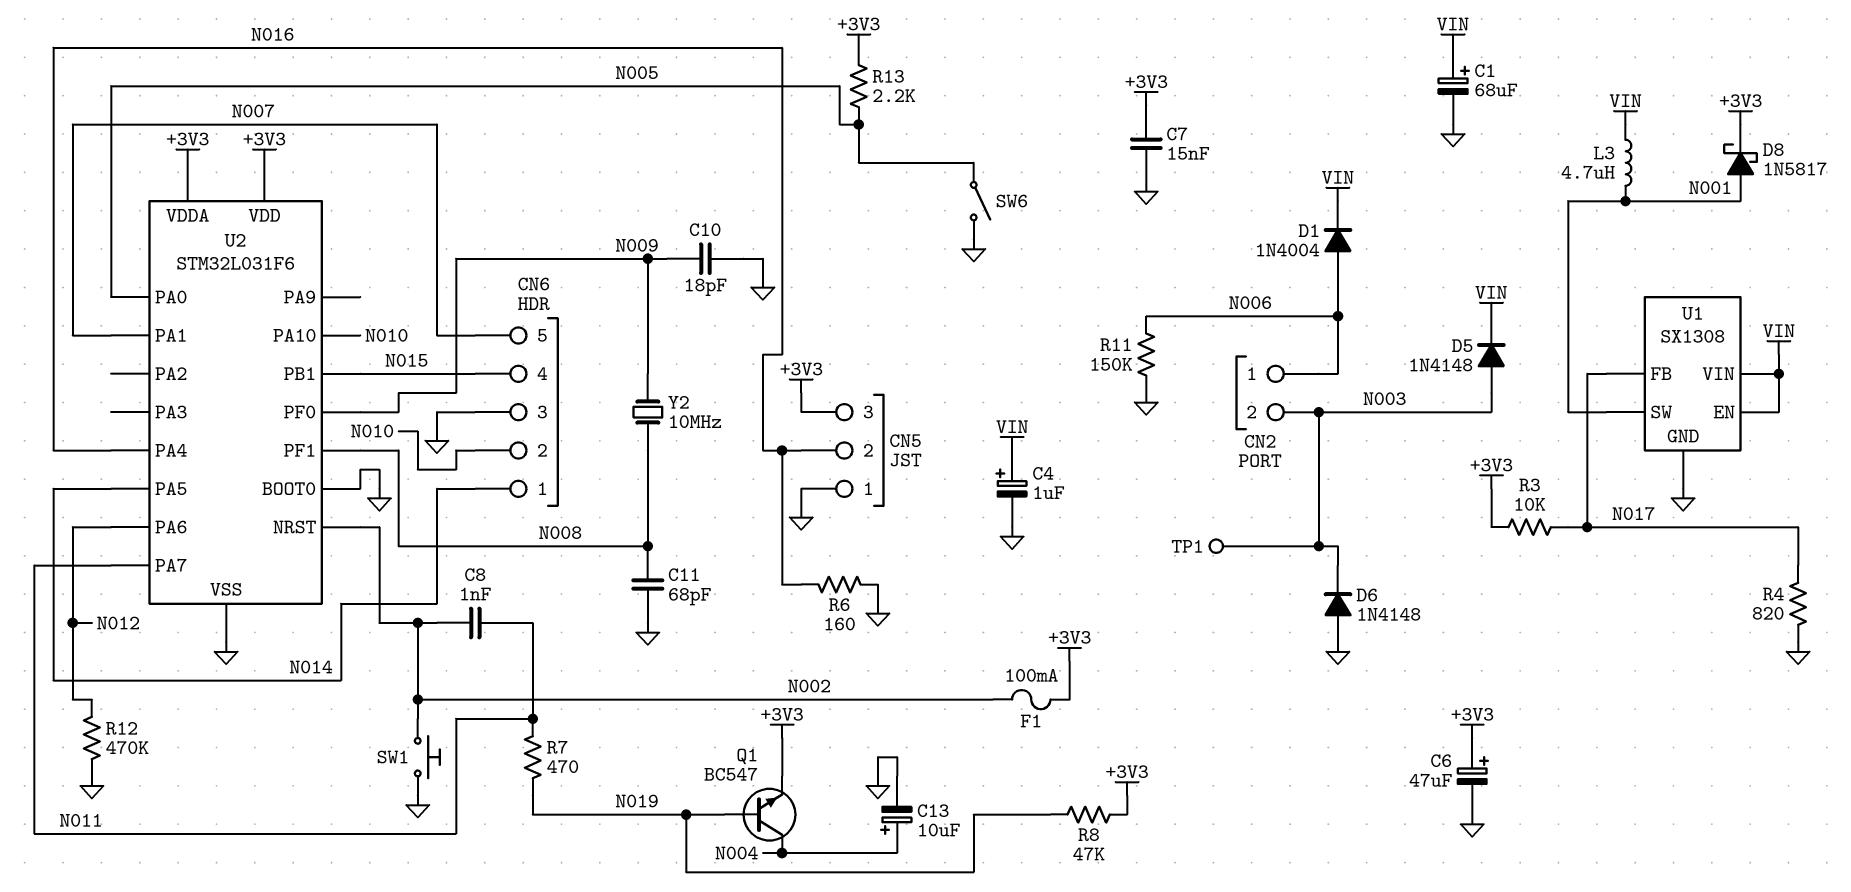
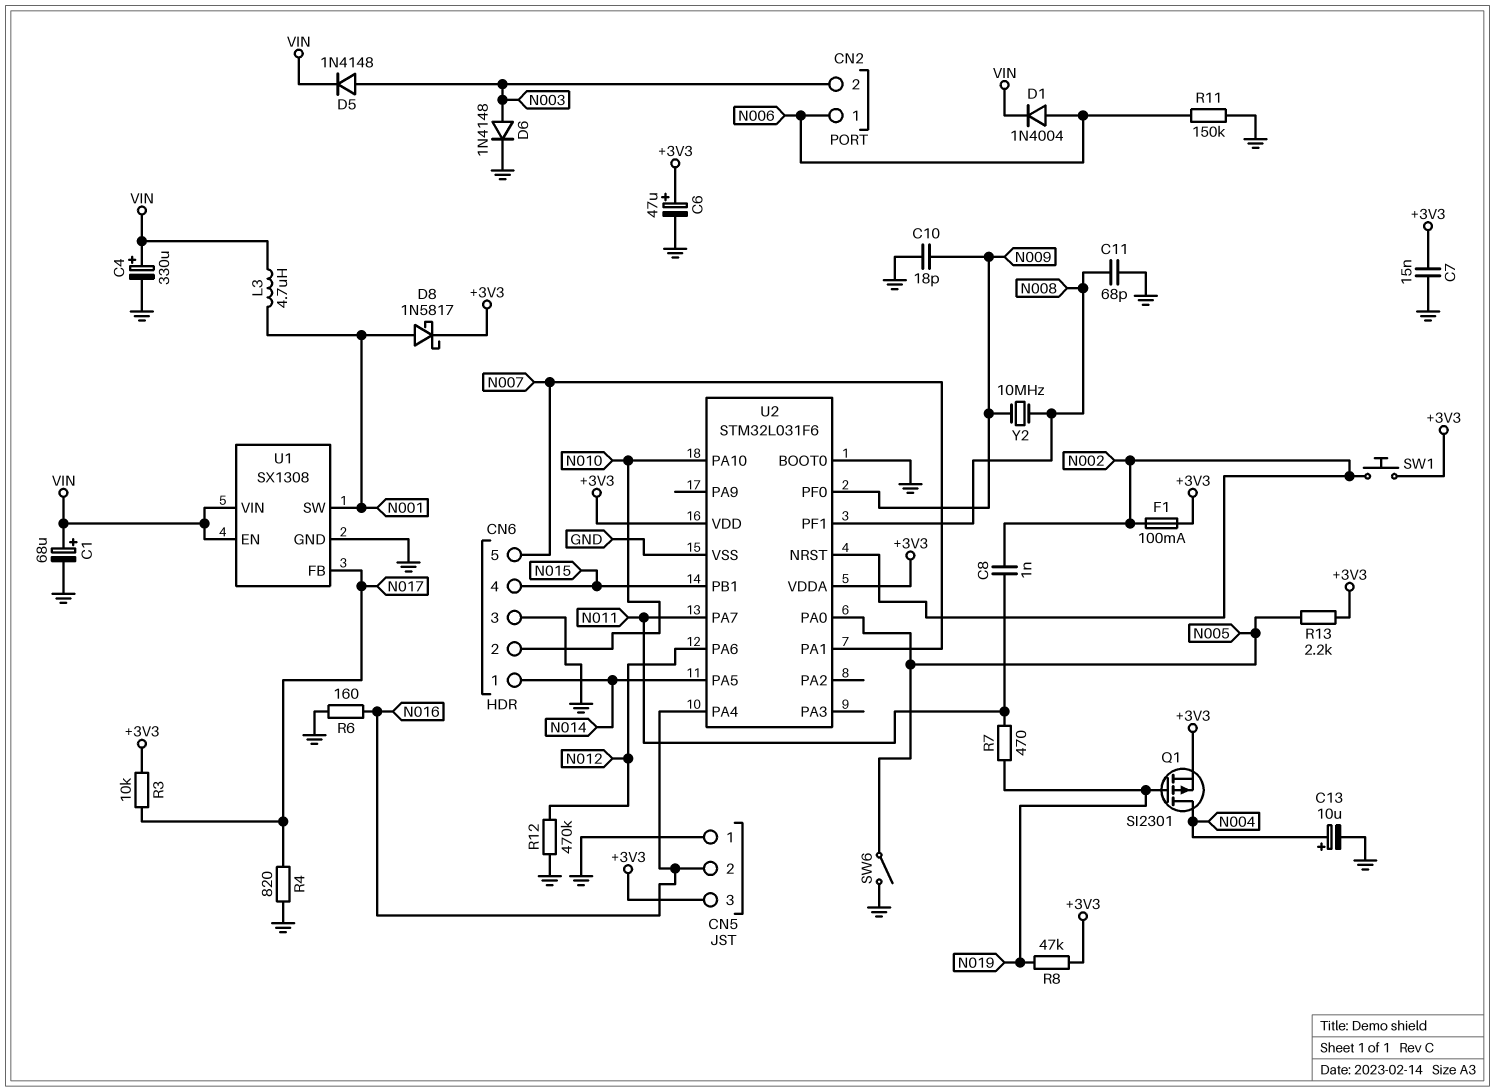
C4: 1uF (plus VIN, minus GND) -> 330uF (plus VIN, minus GND)
D6: diode 1N4148 (A GND, K N003) -> diode 1N4148 (A N003, K GND)
Q1: NPN BC547 (B N019, C N004, E +3V3) -> PMOS SI2301 (G N019, D N004, S +3V3)
SW1: button (GND, N002) -> button (+3V3, N002)
TP1: test point (N003) -> none

